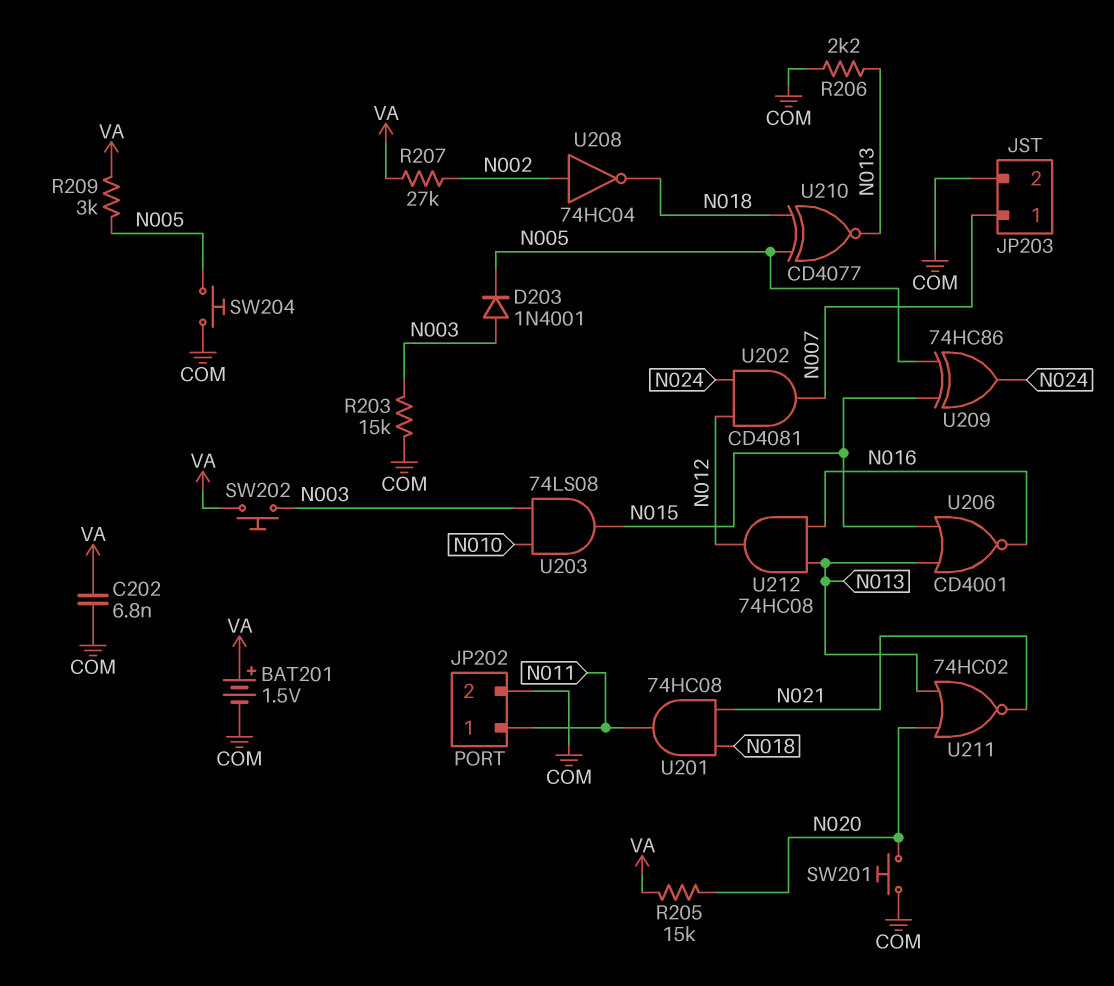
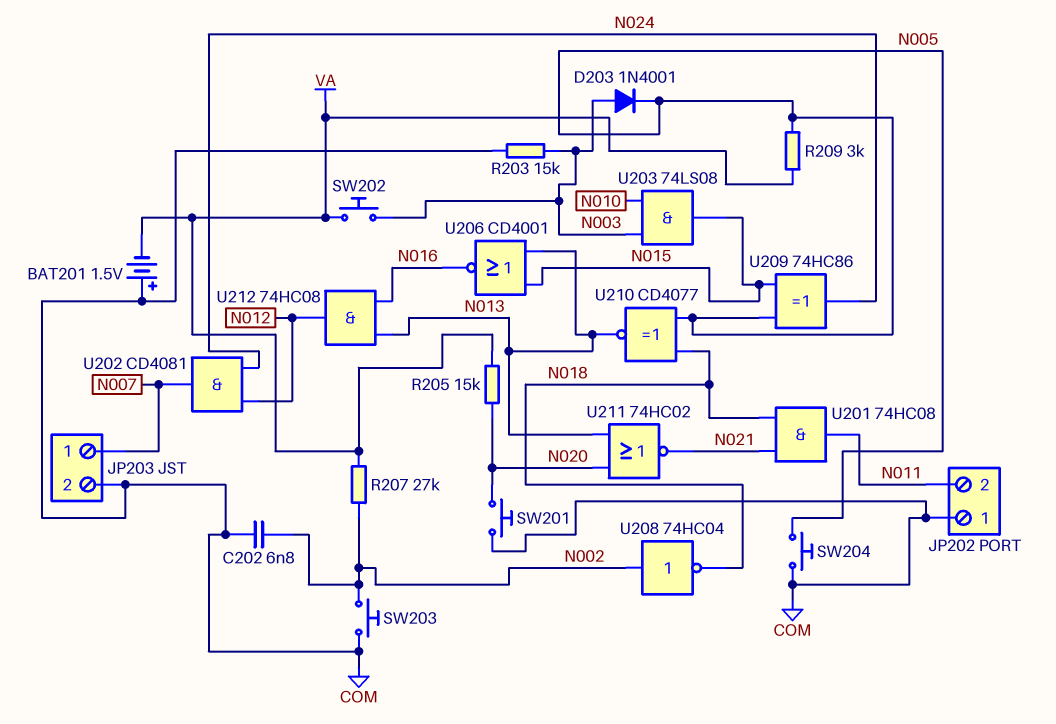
BAT201: 1.5V (plus VA, minus COM) -> 1.5V (plus COM, minus VA)
C202: 6.8nF (COM, VA) -> 6.8nF (COM, N002)
JP202 pin 1: N011 -> COM
JP202 pin 2: COM -> N011
R206: 2.2k (COM, N013) -> none
SW203: none -> button (COM, N002)

